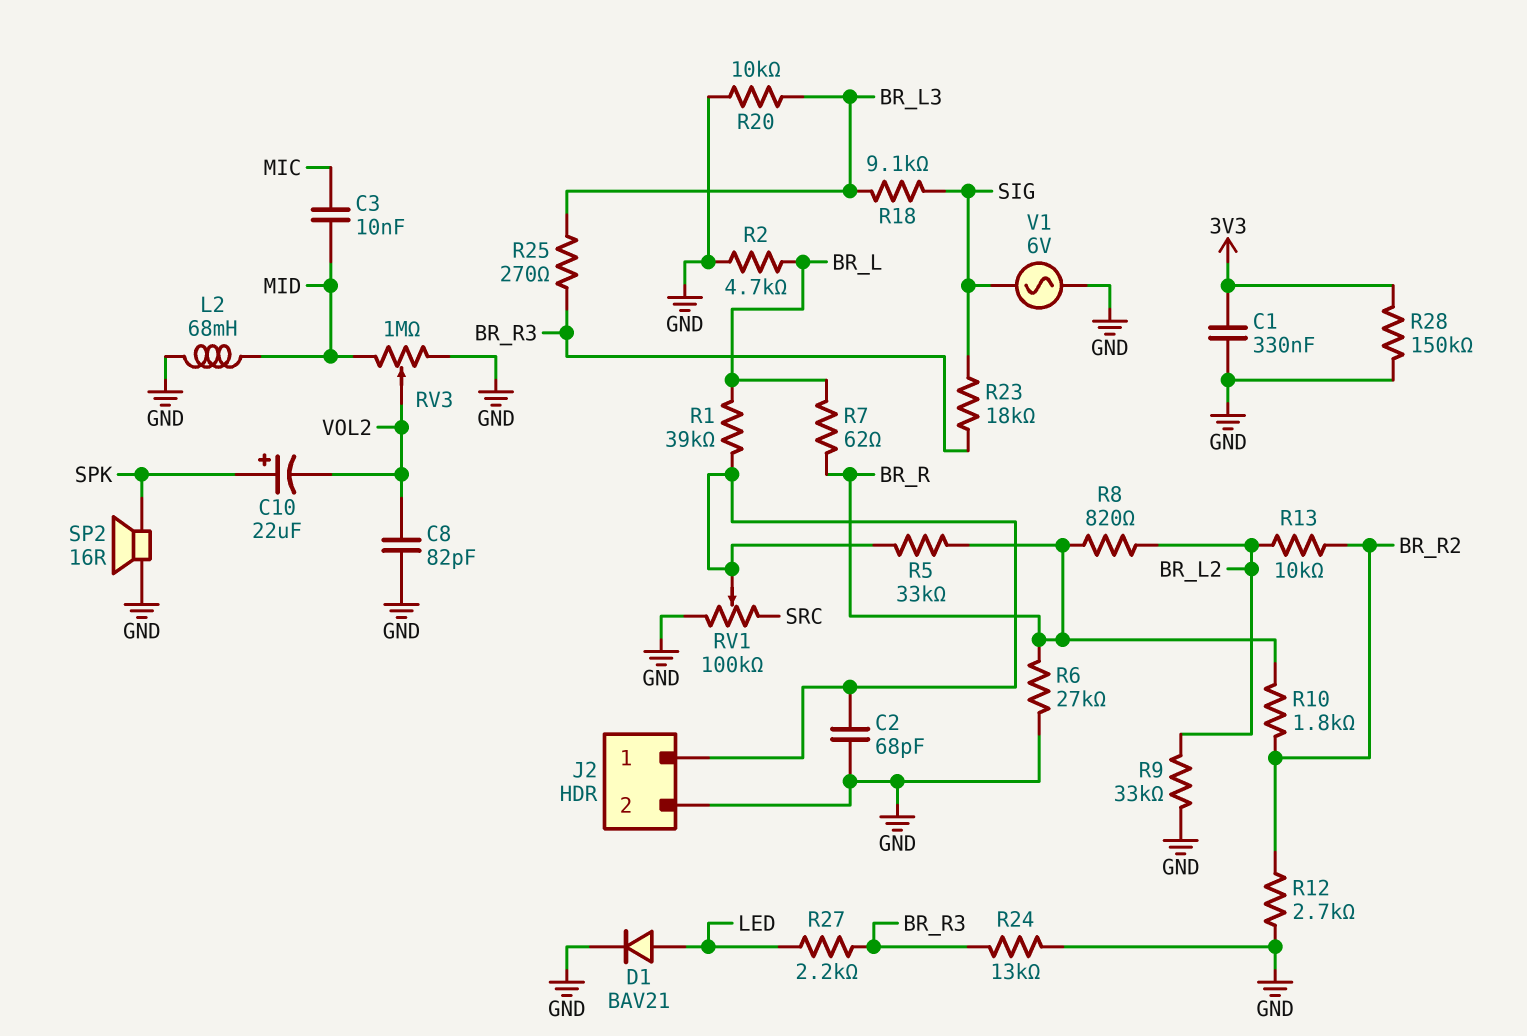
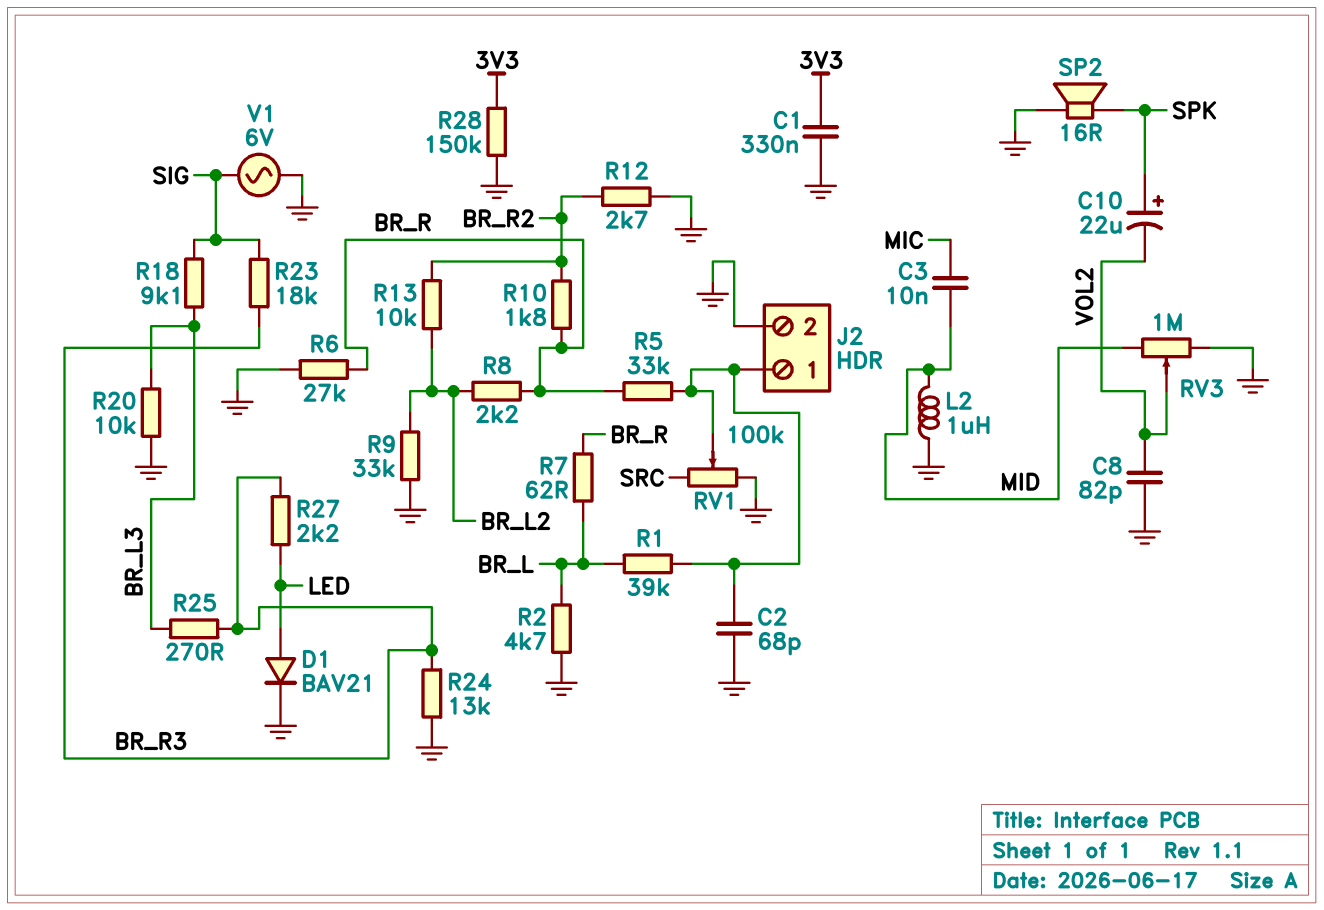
L2: 68mH (GND, MID) -> 1uH (GND, MID)
R8: 820 (BR_L2, BR_R) -> 2.2k (BR_L2, BR_R)

